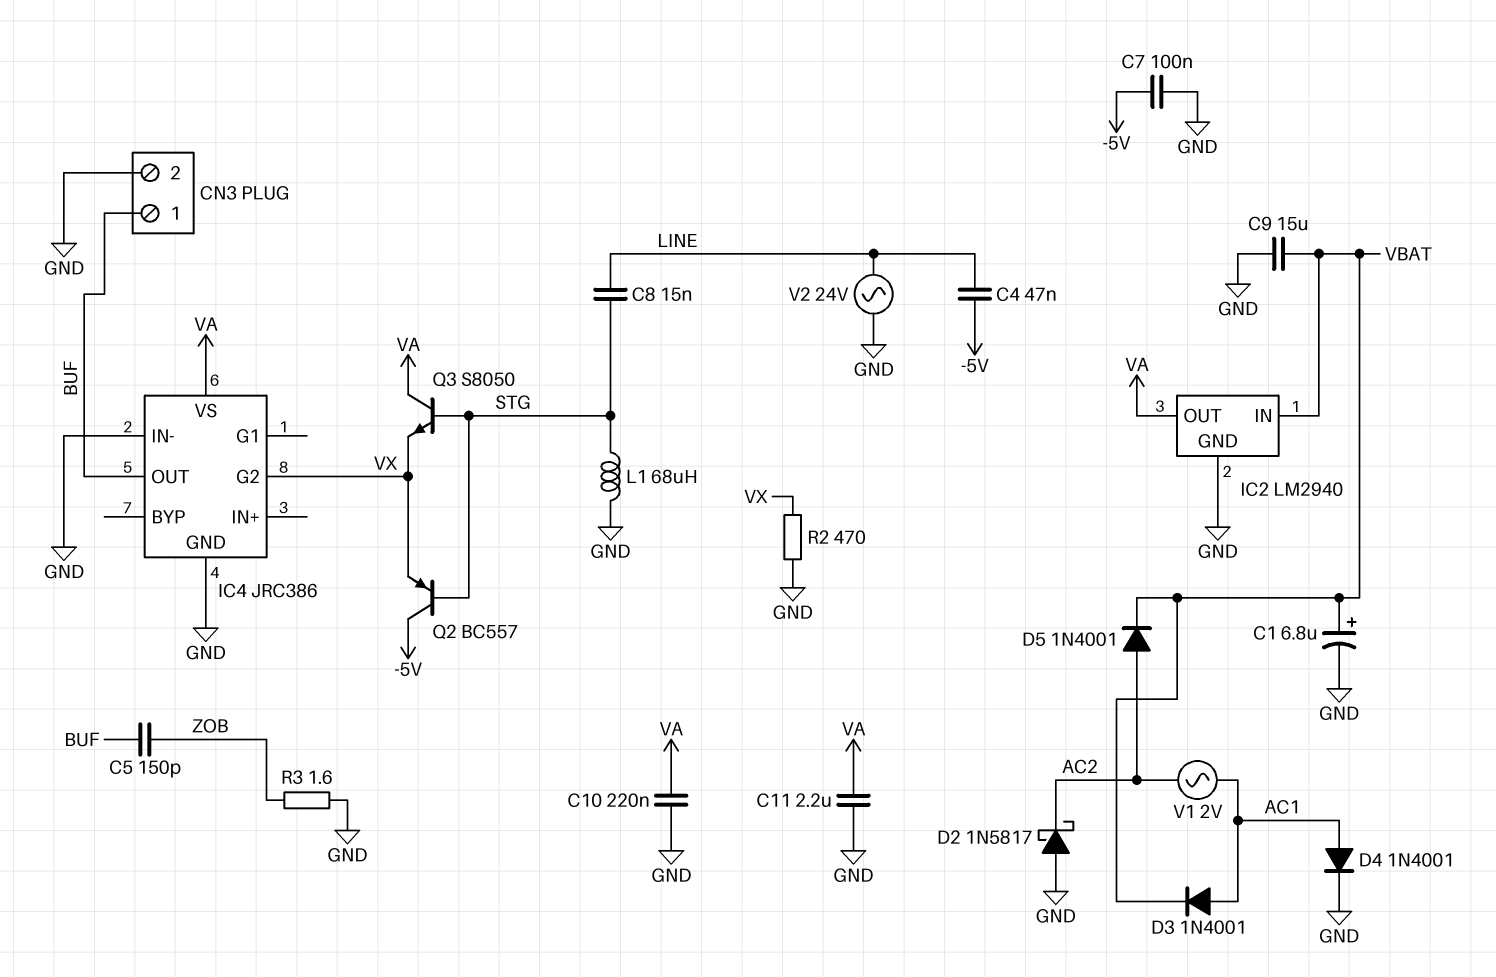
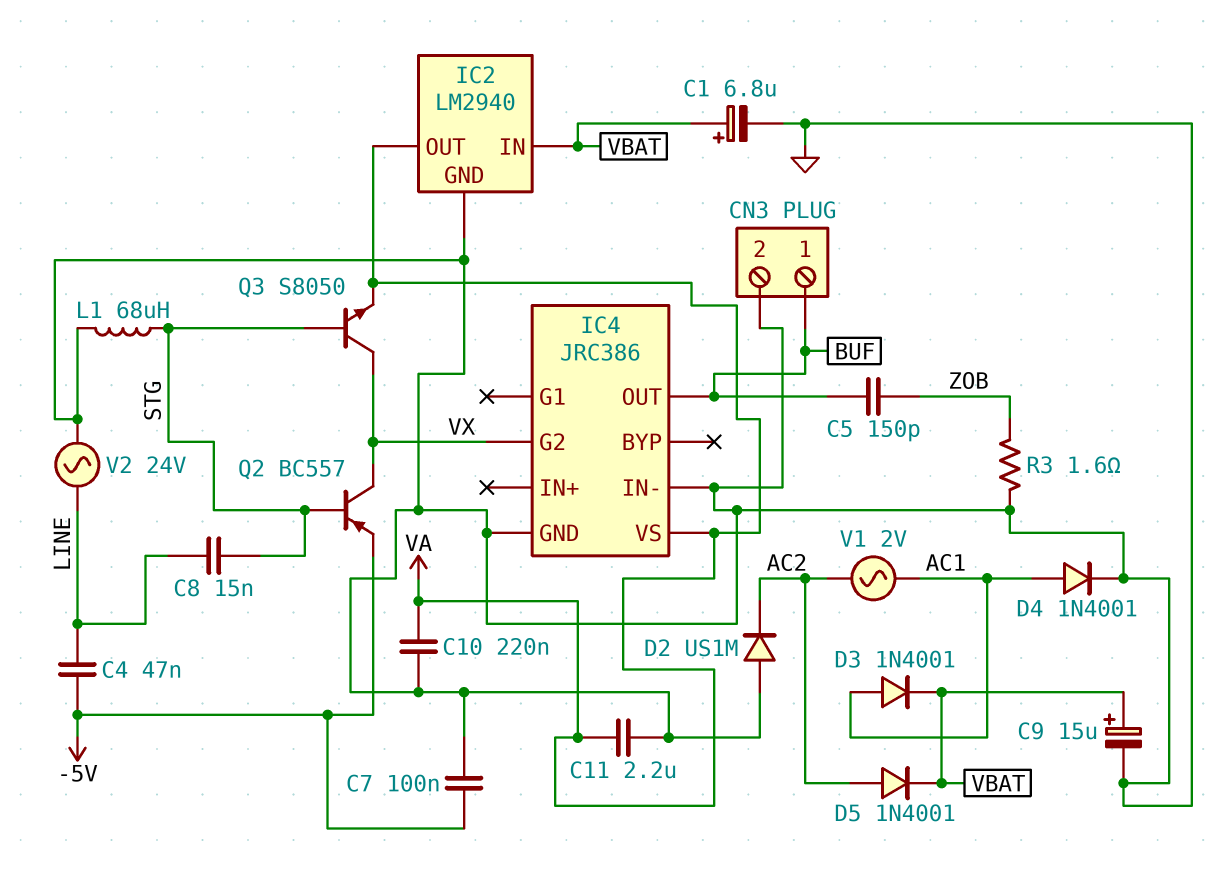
C9: 15uF (GND, VBAT) -> 15uF (plus VBAT, minus GND)
D2: schottky 1N5817 (A GND, K AC2) -> diode US1M (A GND, K AC2)
Q2: PNP BC557 (B STG, C -5V, E VX) -> PNP BC557 (B STG, C VX, E -5V)
Q3: NPN S8050 (B STG, C VA, E VX) -> NPN S8050 (B STG, C VX, E VA)
R2: 470 (GND, VX) -> none

